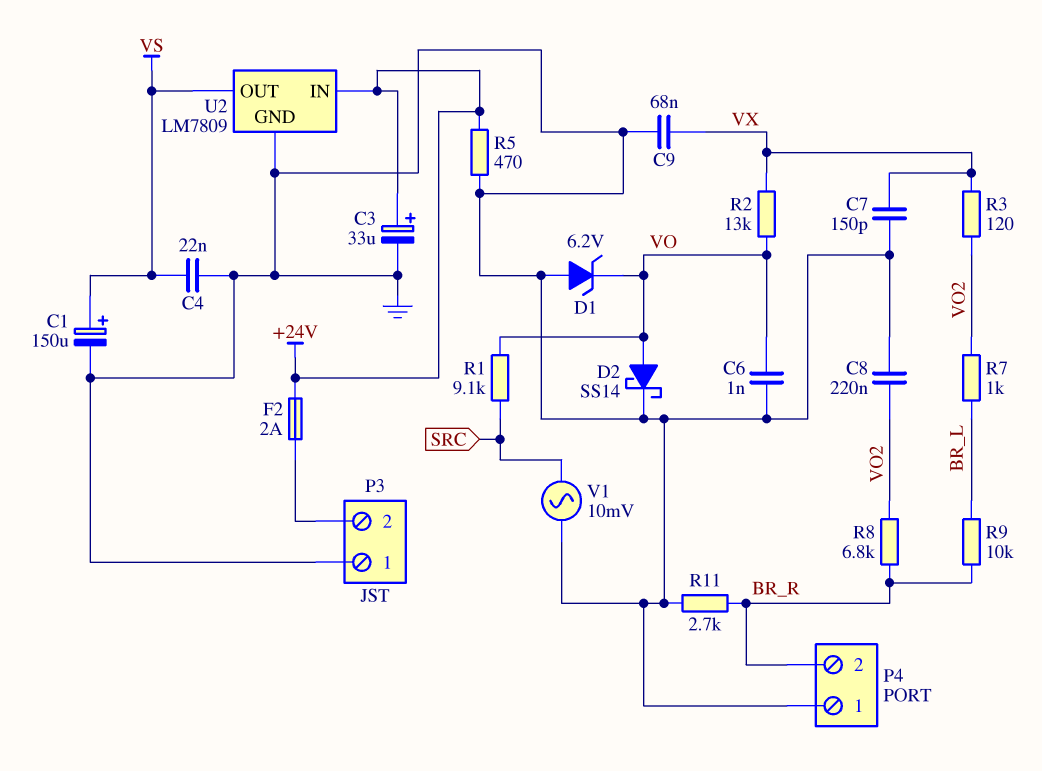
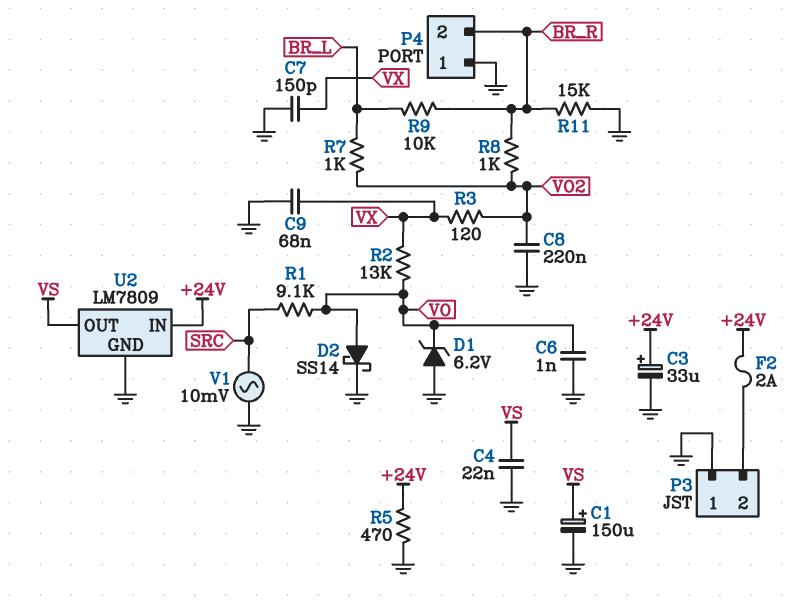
R8: 6.8k (BR_R, VO2) -> 1k (BR_R, VO2)
R11: 2.7k (BR_R, GND) -> 15k (BR_R, GND)

